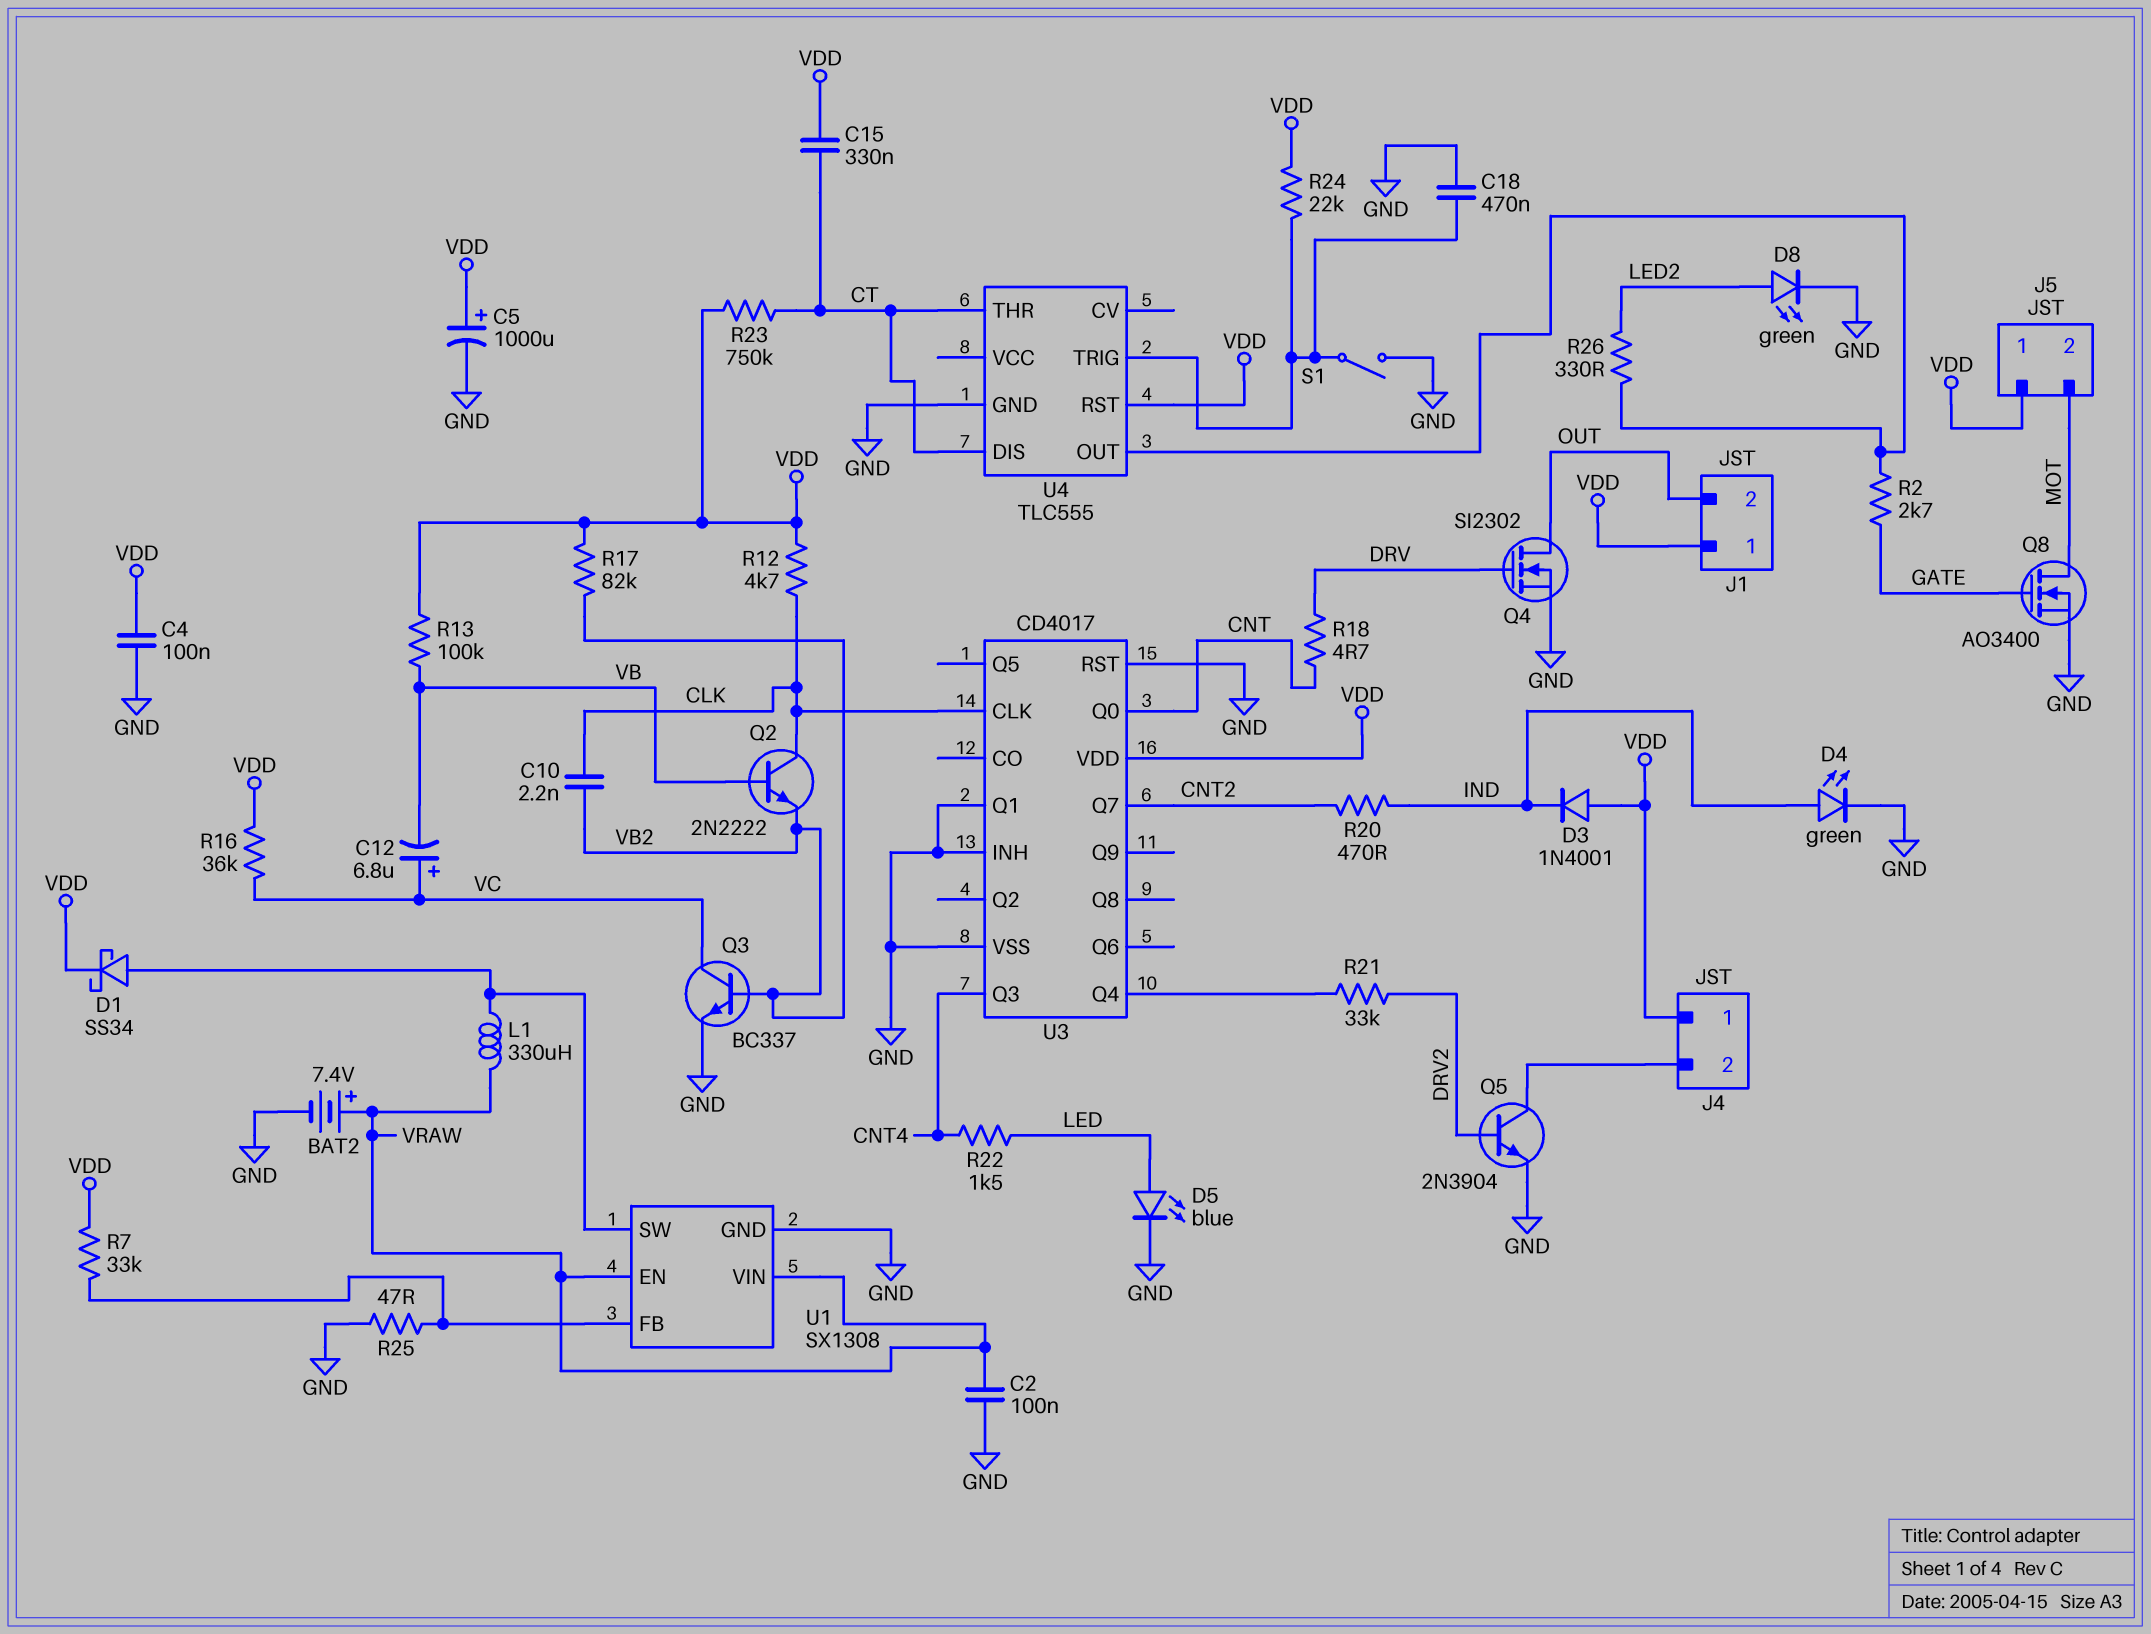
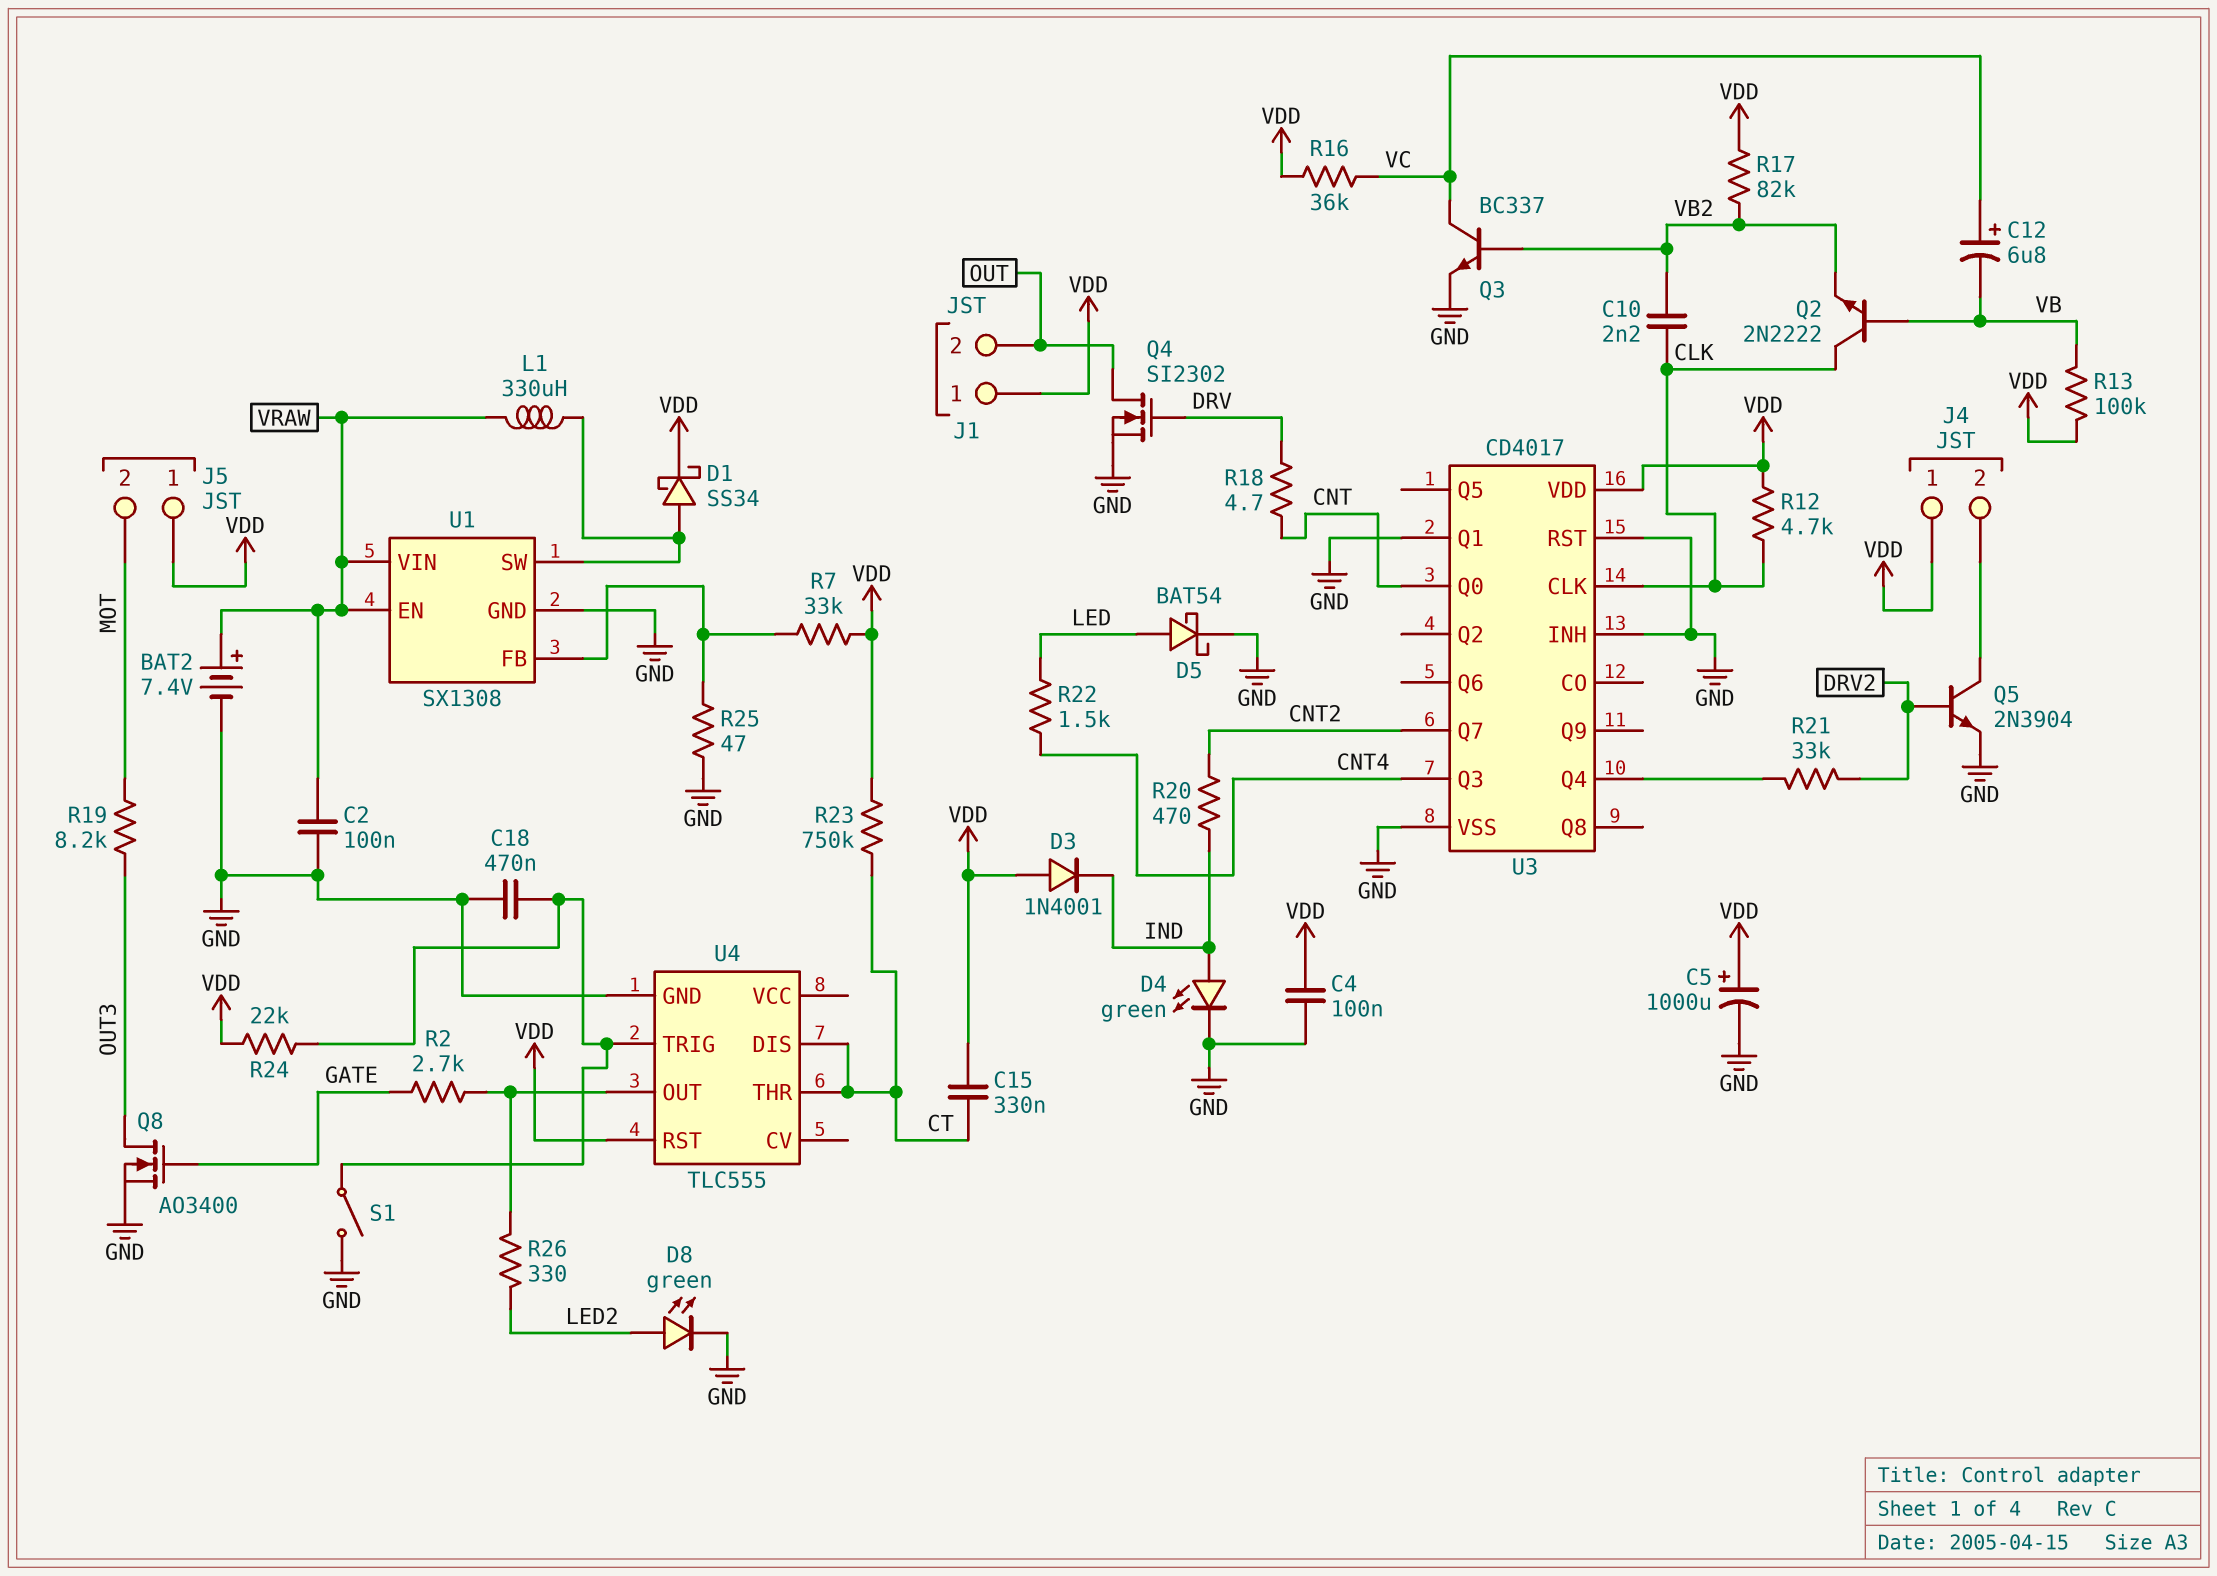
D5: LED blue (A LED, K GND) -> schottky BAT54 (A LED, K GND)
Q8: NMOS AO3400 (G GATE, D MOT, S GND) -> NMOS AO3400 (G GATE, D OUT3, S GND)
R19: none -> 8.2k (MOT, OUT3)

